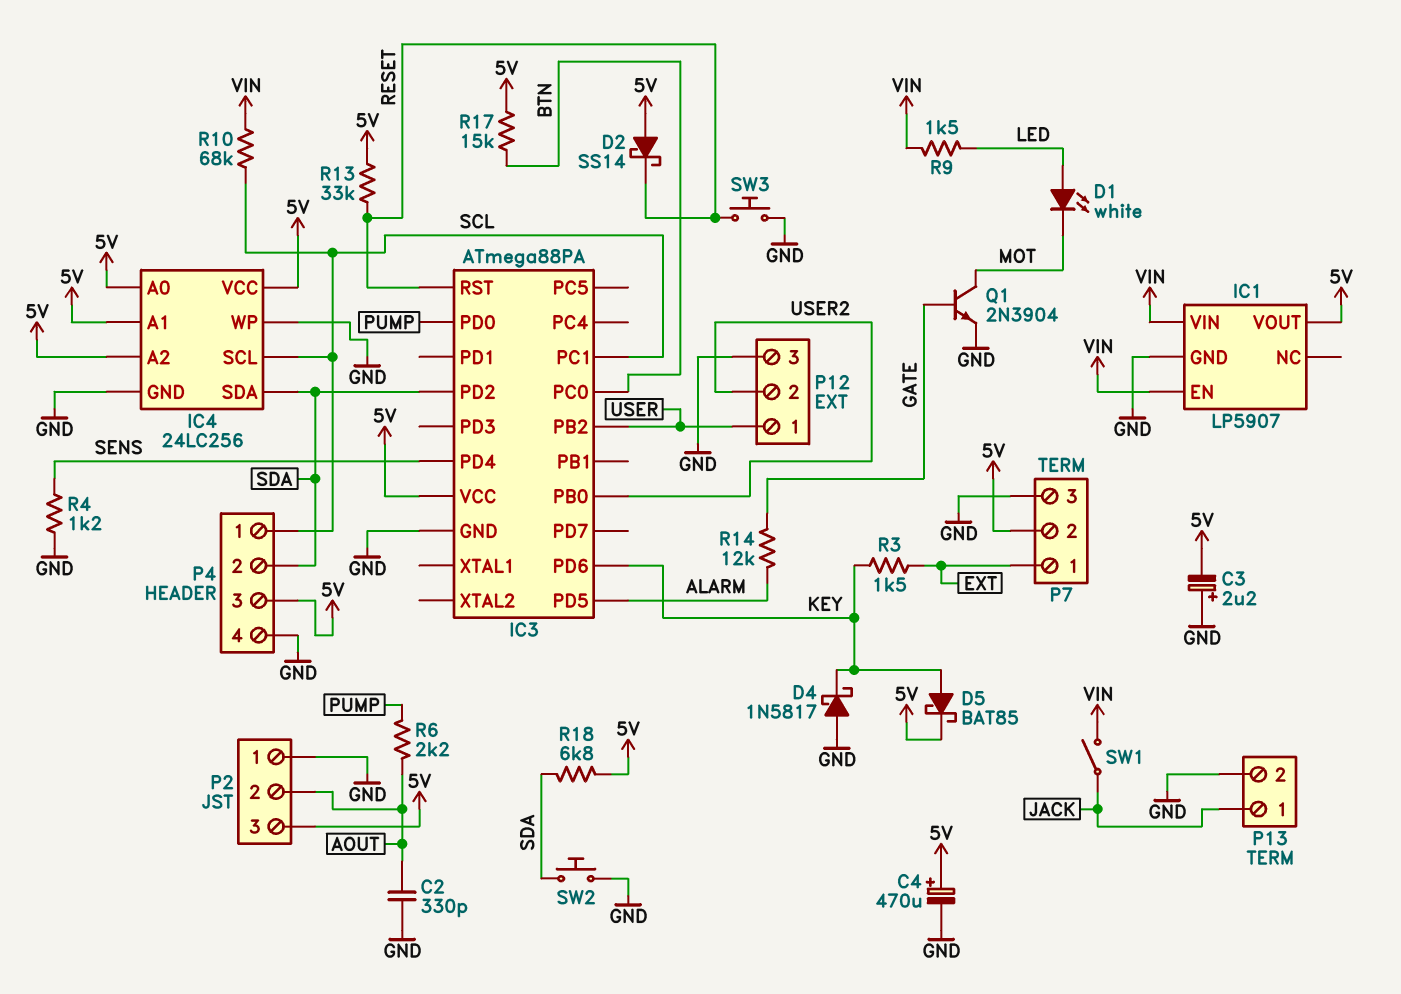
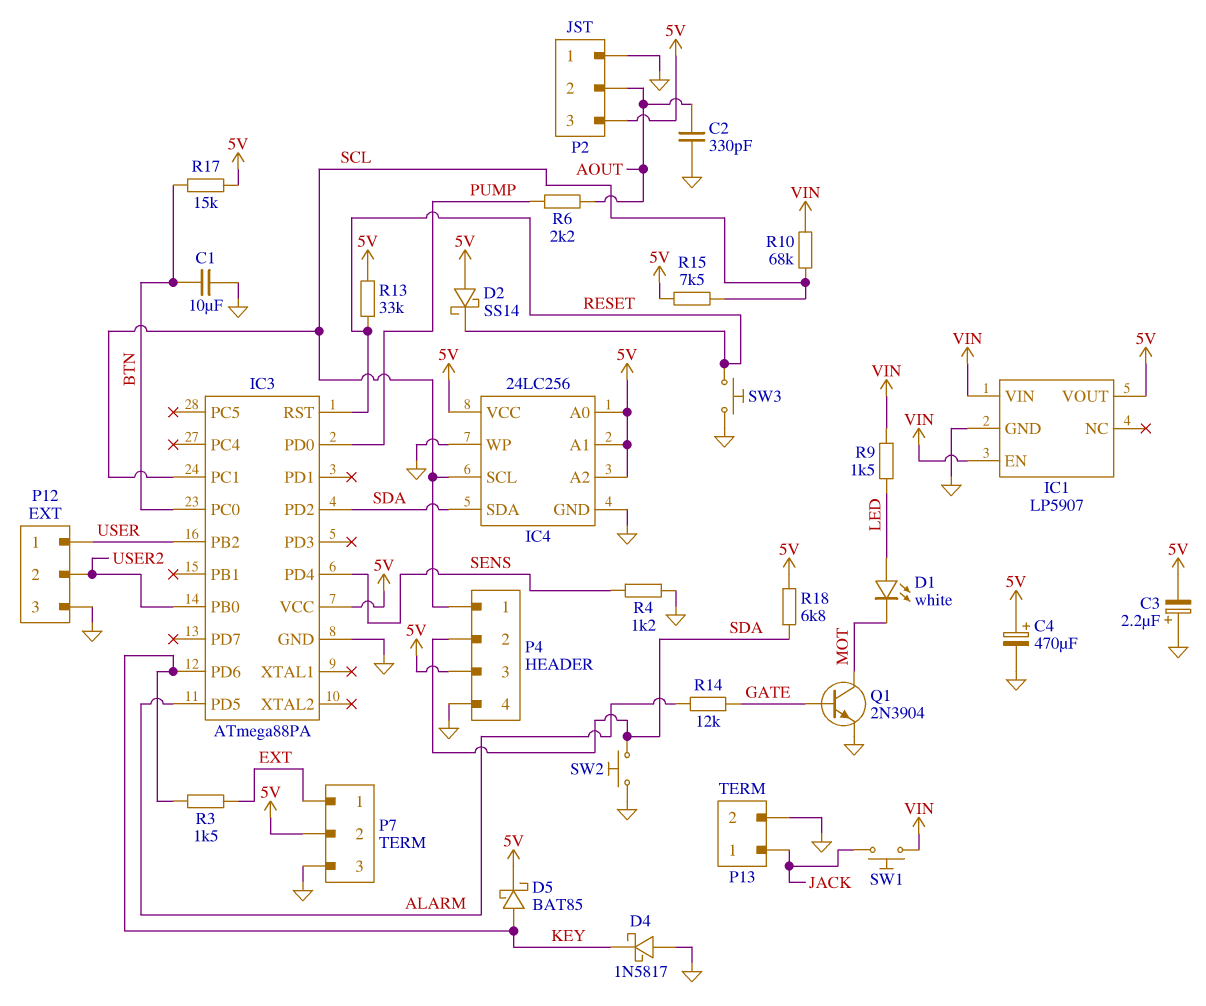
C1: none -> 10uF (BTN, GND)
R15: none -> 7.5k (5V, SCL)
SW1: switch (JACK, VIN) -> button (JACK, VIN)

